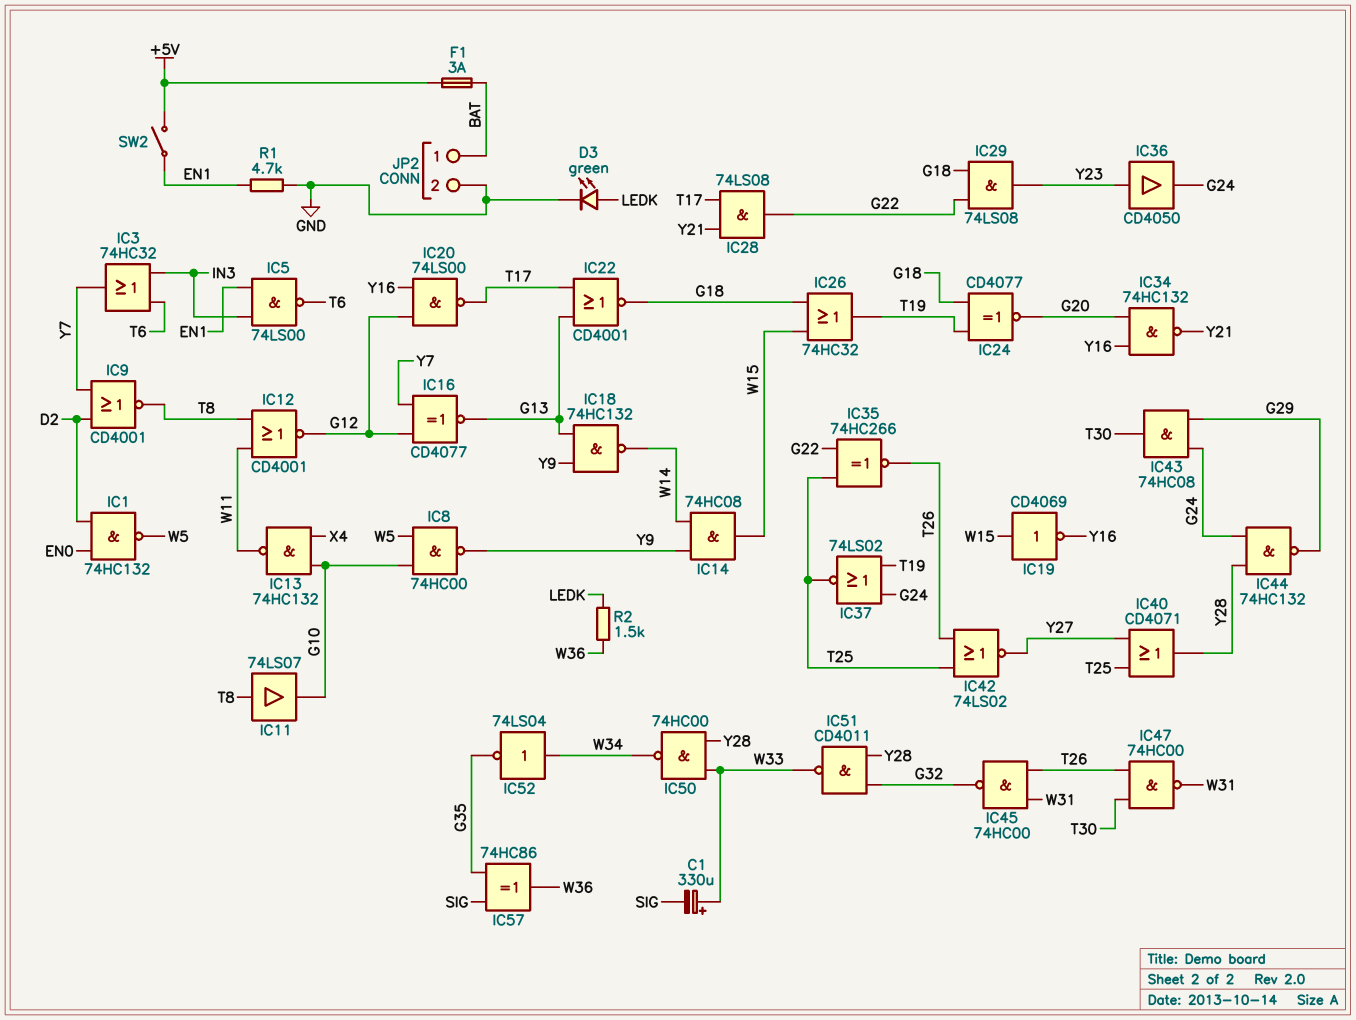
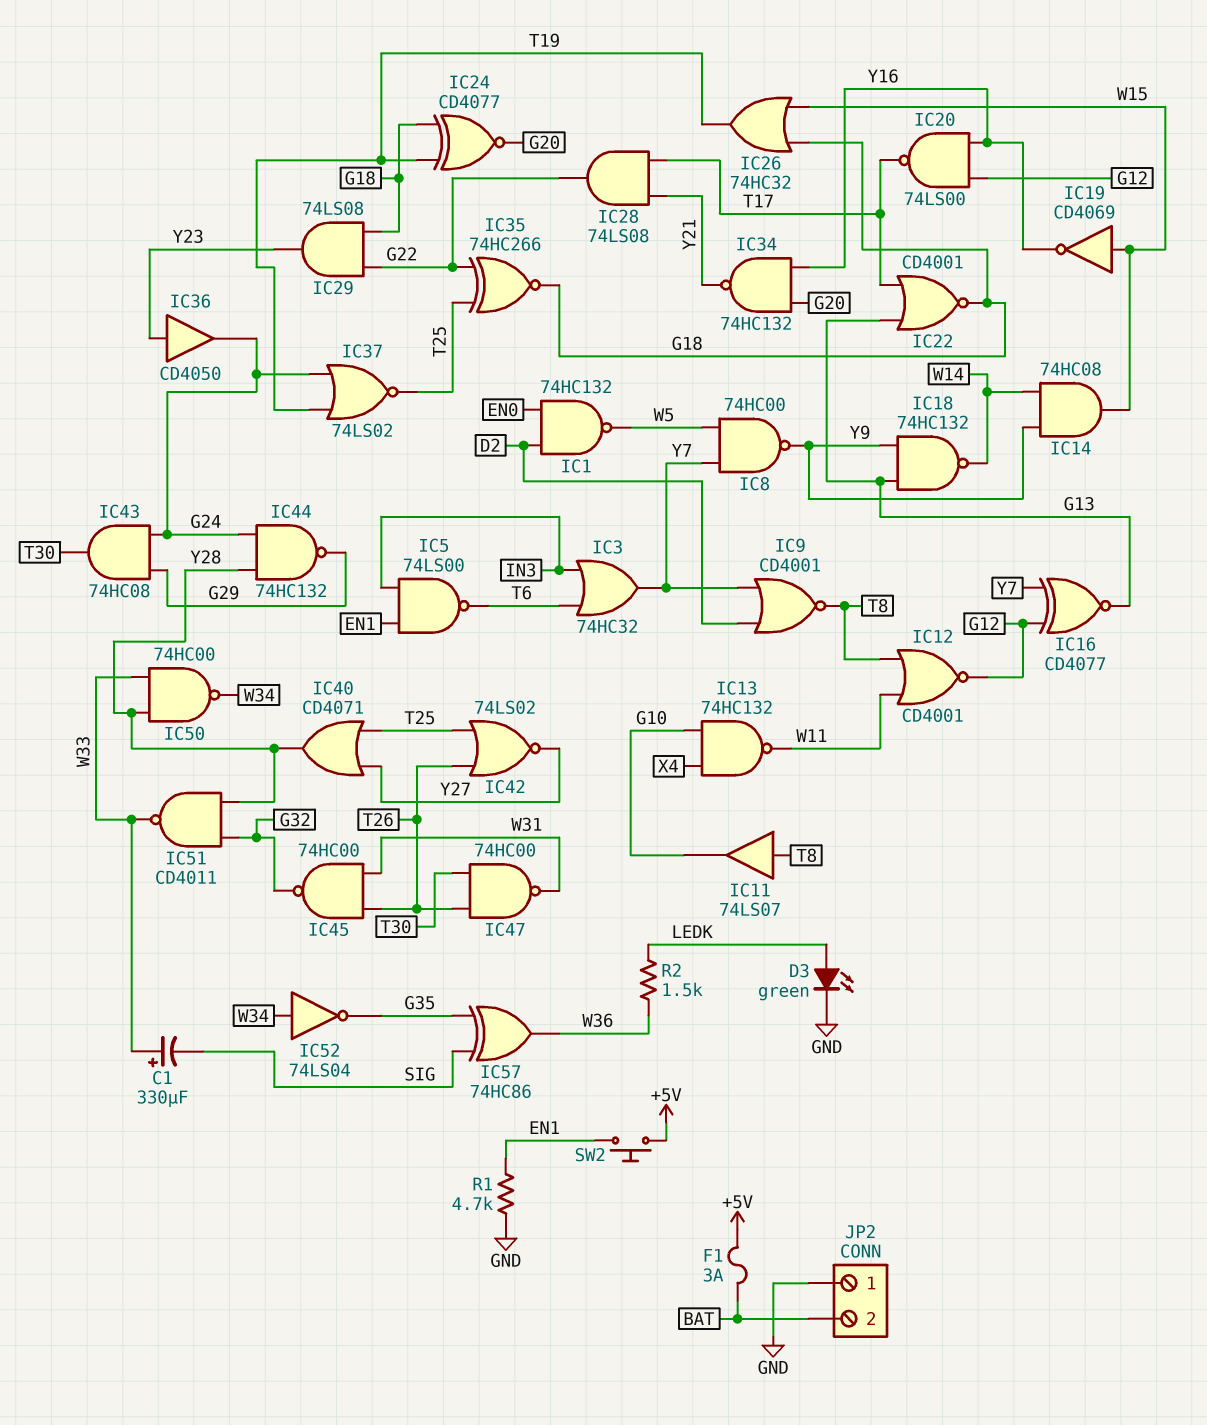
IC8: NAND 74HC00 (in G10, in W5, out Y9) -> NAND 74HC00 (in W5, in Y7, out Y9)
IC35: XNOR 74HC266 (in G22, in T25, out T26) -> XNOR 74HC266 (in G22, in T25, out G18)
JP2 pin 1: BAT -> GND
JP2 pin 2: GND -> BAT
SW2: switch (+5V, EN1) -> button (+5V, EN1)

